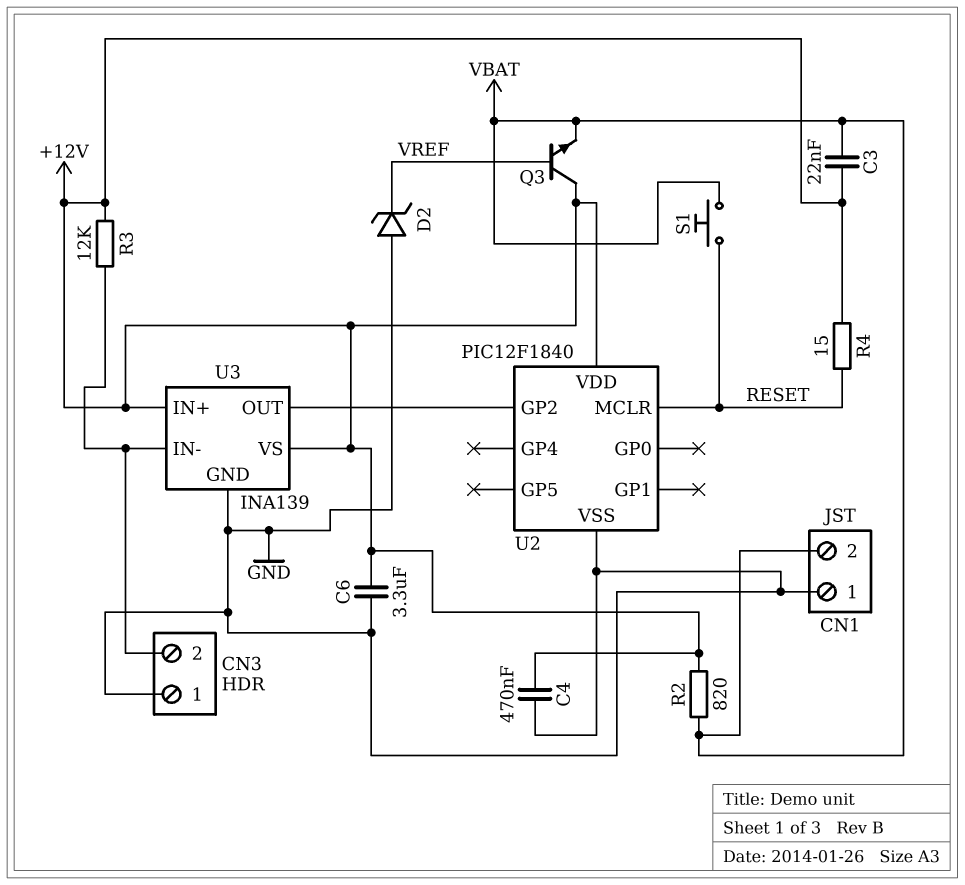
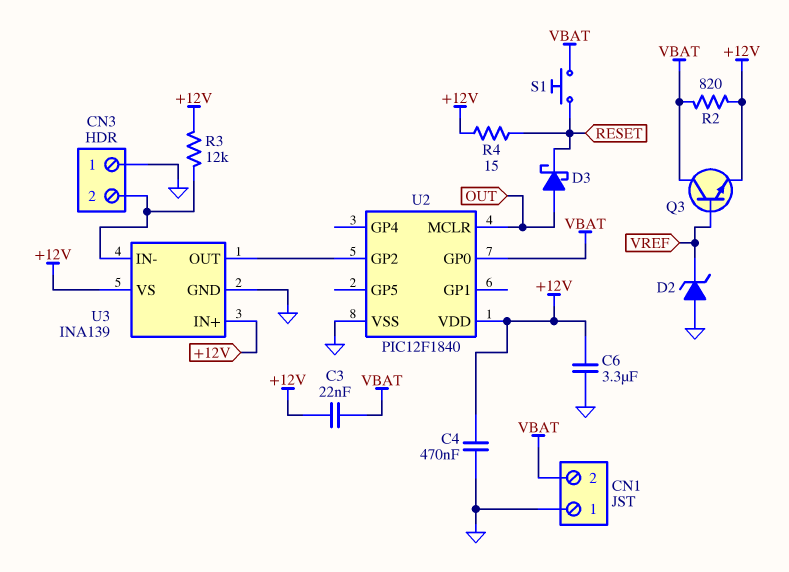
D3: none -> schottky (A OUT, K RESET)
Q3: NPN (B VREF, C +12V, E VBAT) -> NPN (B VREF, C VBAT, E +12V)
U2 pin GP0: none -> VBAT
U2 pin MCLR: RESET -> OUT

